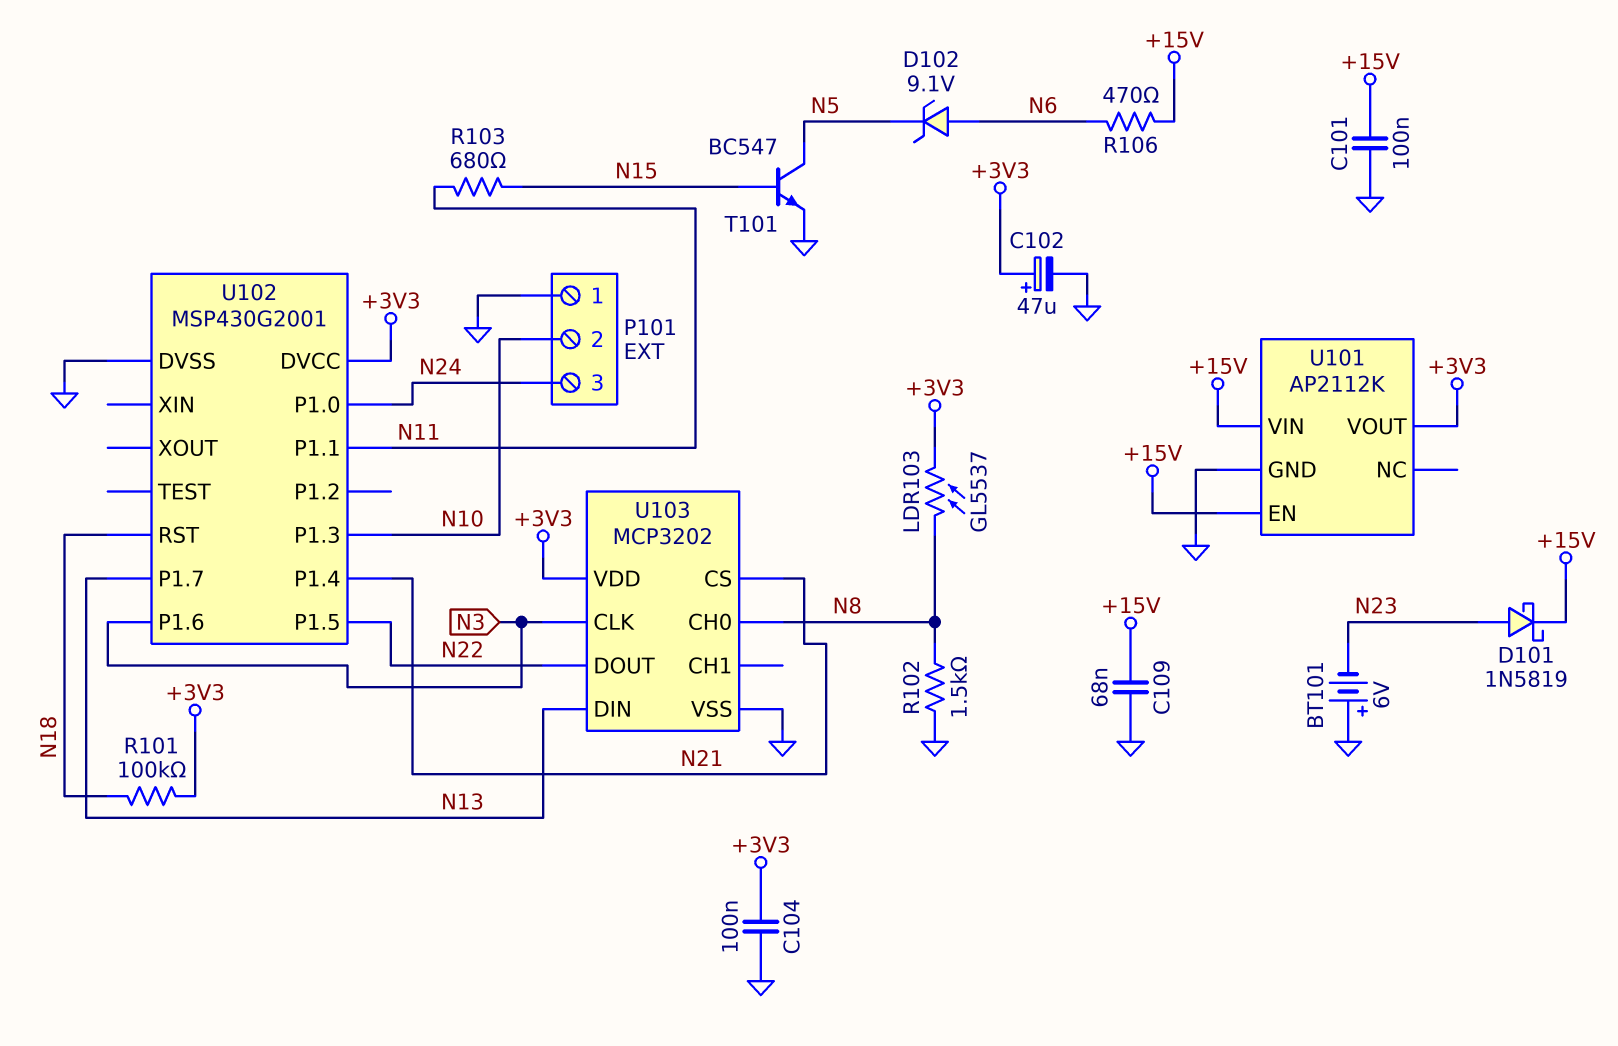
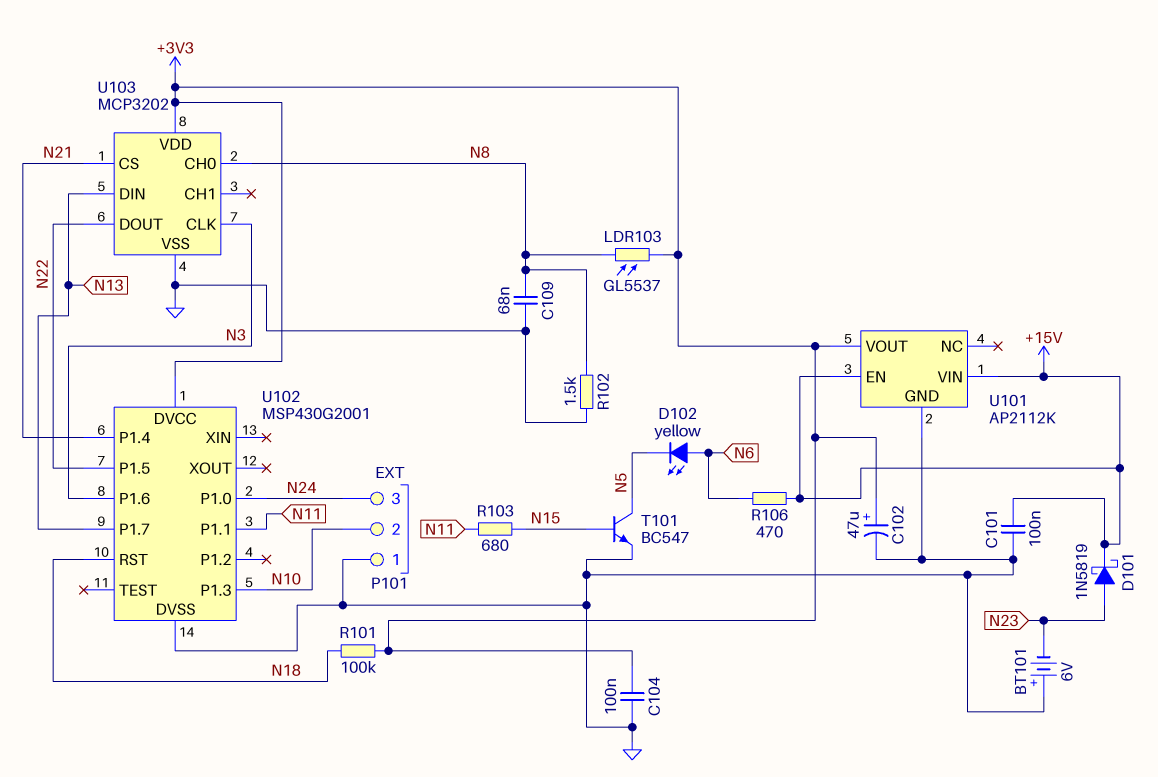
C109: 68nF (+15V, GND) -> 68nF (GND, N8)
D102: zener 9.1V (A N6, K N5) -> LED yellow (A N6, K N5)

